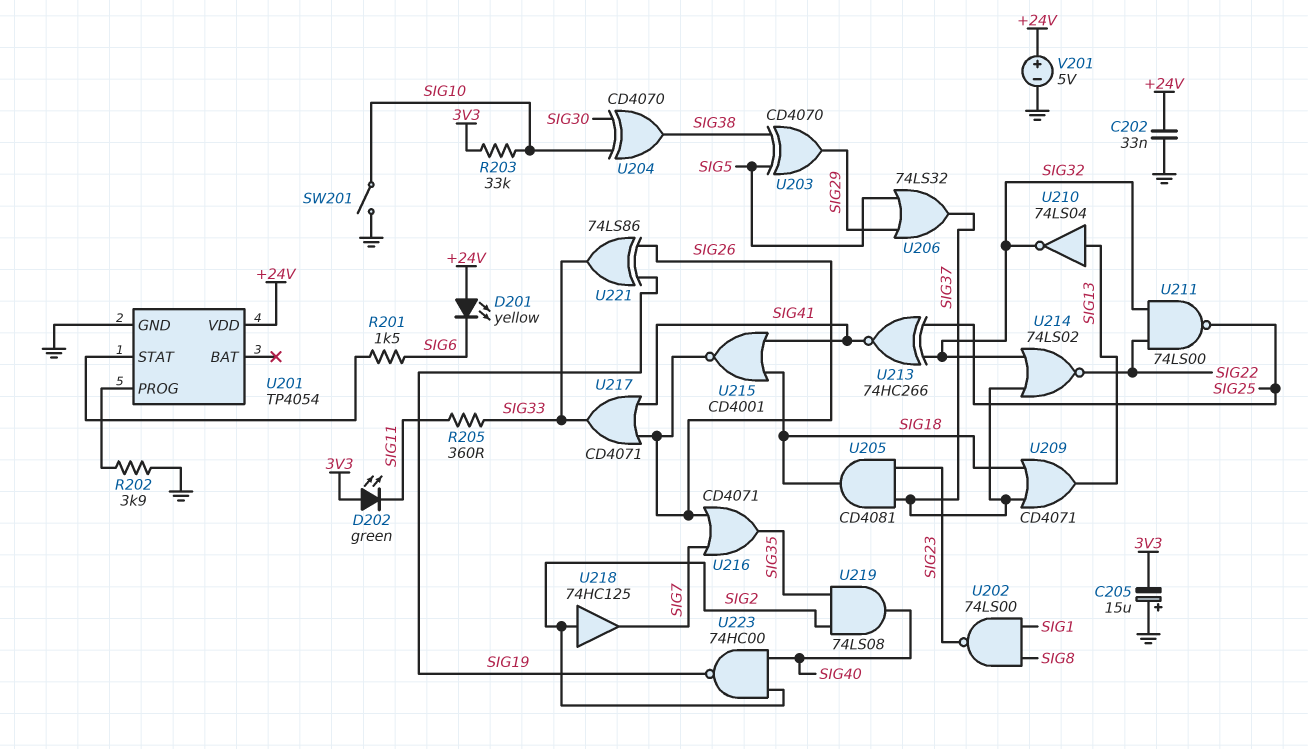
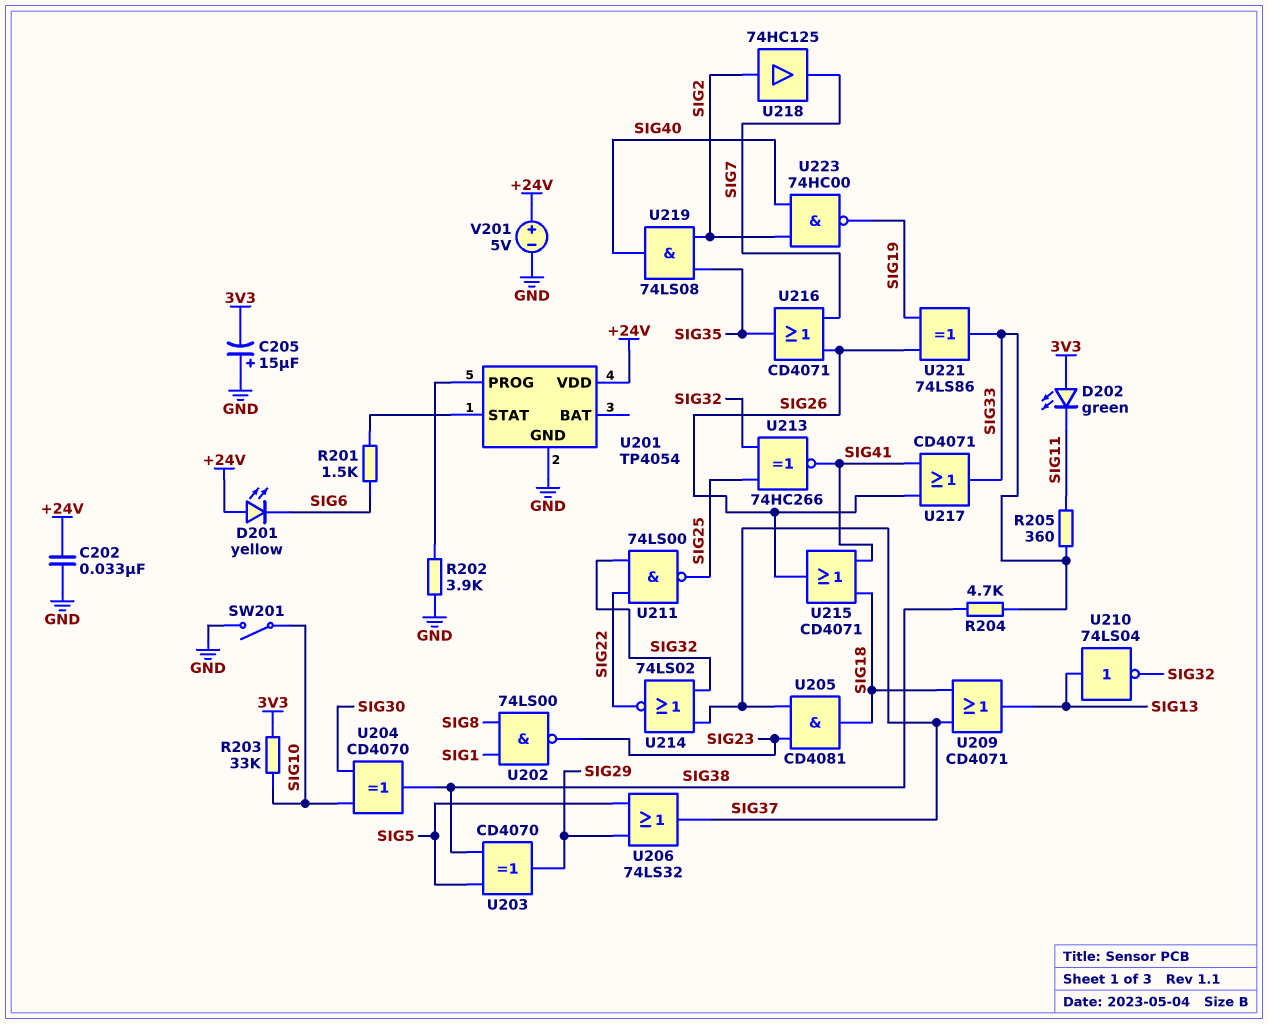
R204: none -> 4.7k (SIG33, SIG38)
U215: NOR CD4001 (in SIG18, in SIG41, out SIG26) -> OR CD4071 (in SIG18, in SIG41, out SIG26)

